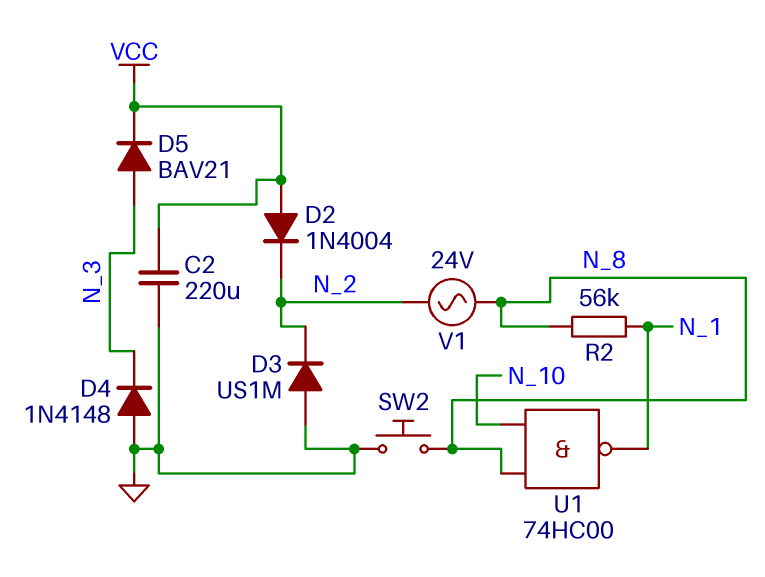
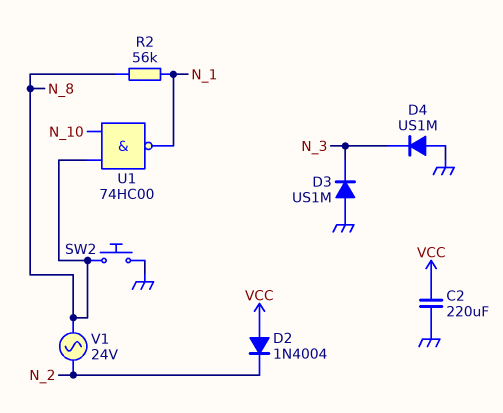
D3: diode US1M (A GND, K N_2) -> diode US1M (A GND, K N_3)
D4: diode 1N4148 (A GND, K N_3) -> diode US1M (A GND, K N_3)
D5: diode BAV21 (A N_3, K VCC) -> none

